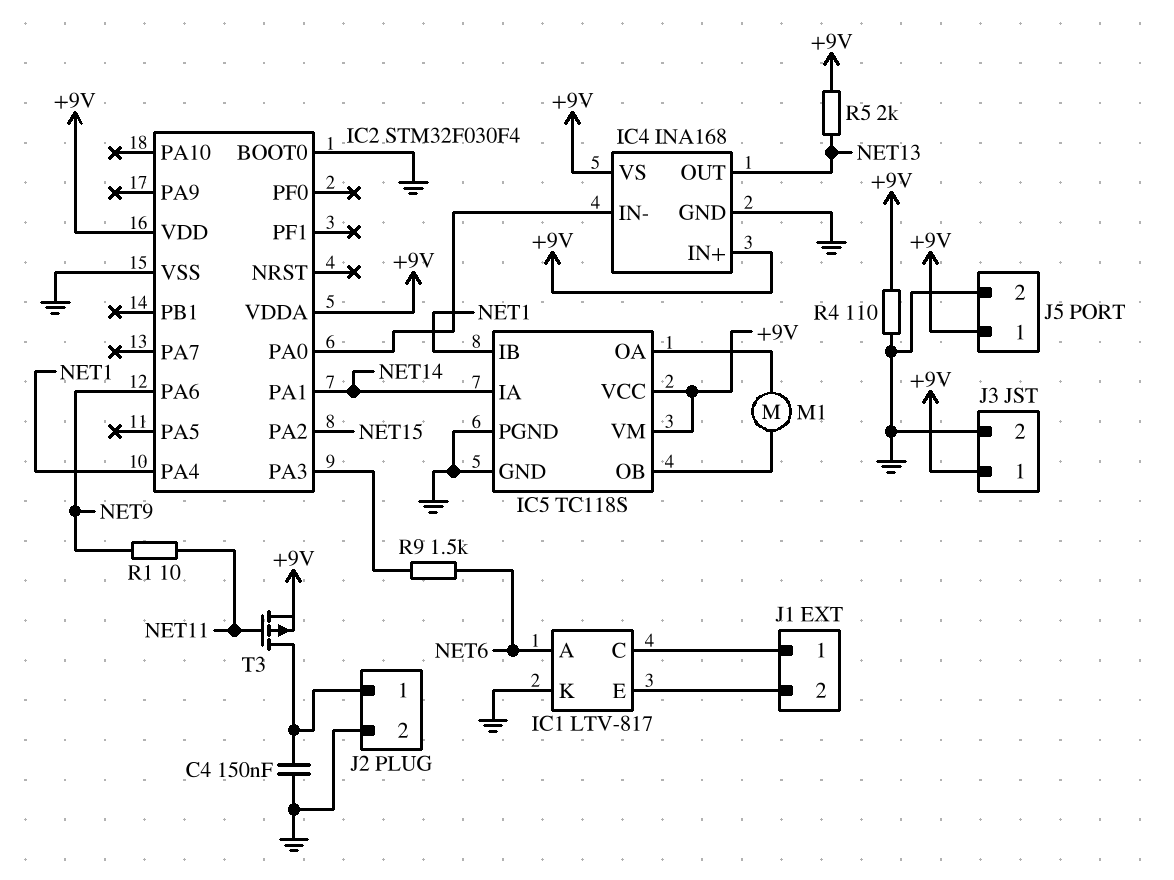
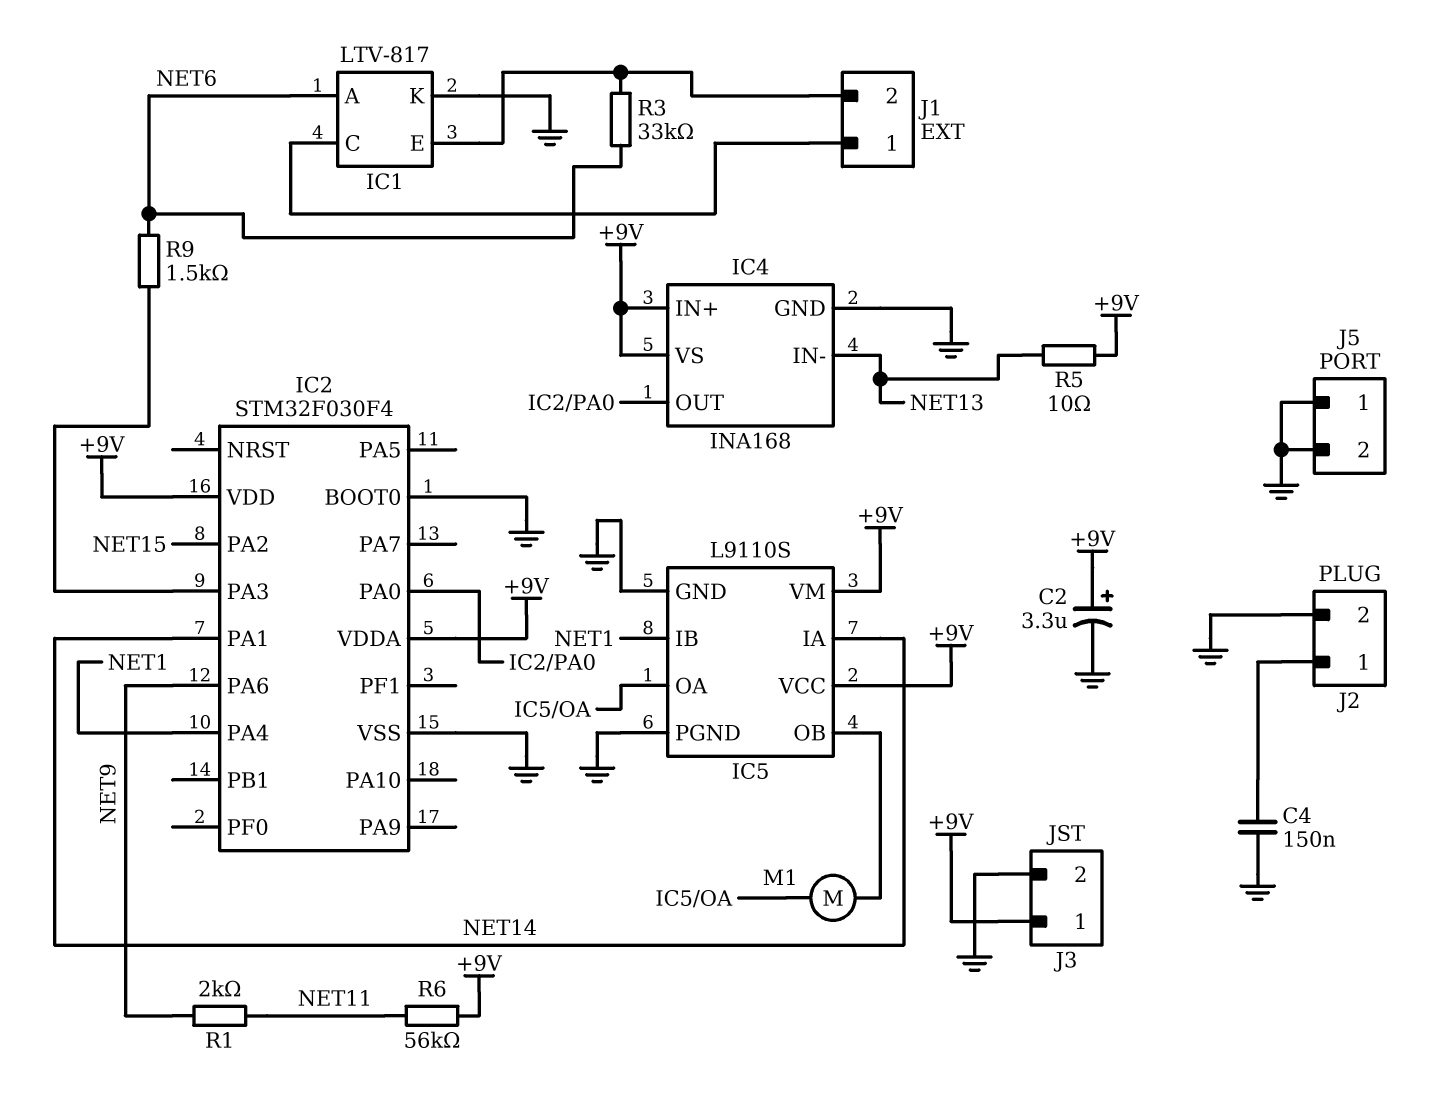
C2: none -> 3.3uF (plus +9V, minus GND)
IC4 pin IN-: IC2/PA0 -> NET13
IC4 pin OUT: NET13 -> IC2/PA0
IC5: TC118S -> L9110S
J5 pin 1: +9V -> GND
R1: 10 (NET9, NET11) -> 2k (NET9, NET11)
R3: none -> 33k (IC1/E, NET6)
R4: 110 (+9V, GND) -> none
R5: 2k (+9V, NET13) -> 10 (+9V, NET13)
R6: none -> 56k (+9V, NET11)
T3: PMOS (G NET11, D J2/1, S +9V) -> none

